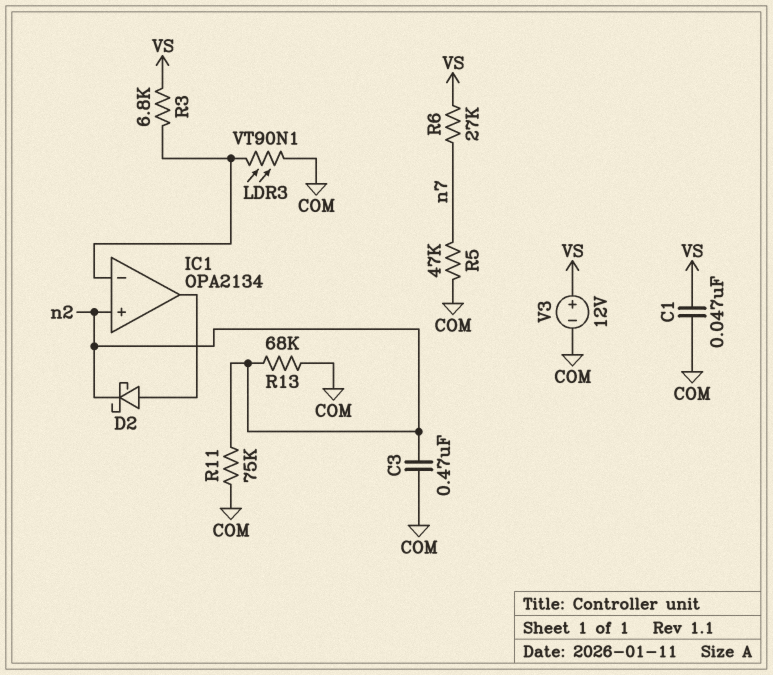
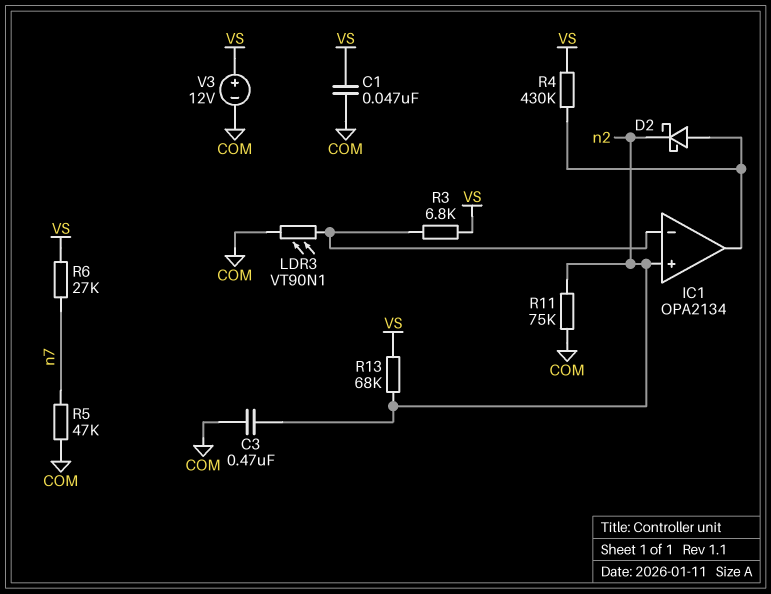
R4: none -> 430k (IC1/out, VS)
R13: 68k (COM, n2) -> 68k (VS, n2)

